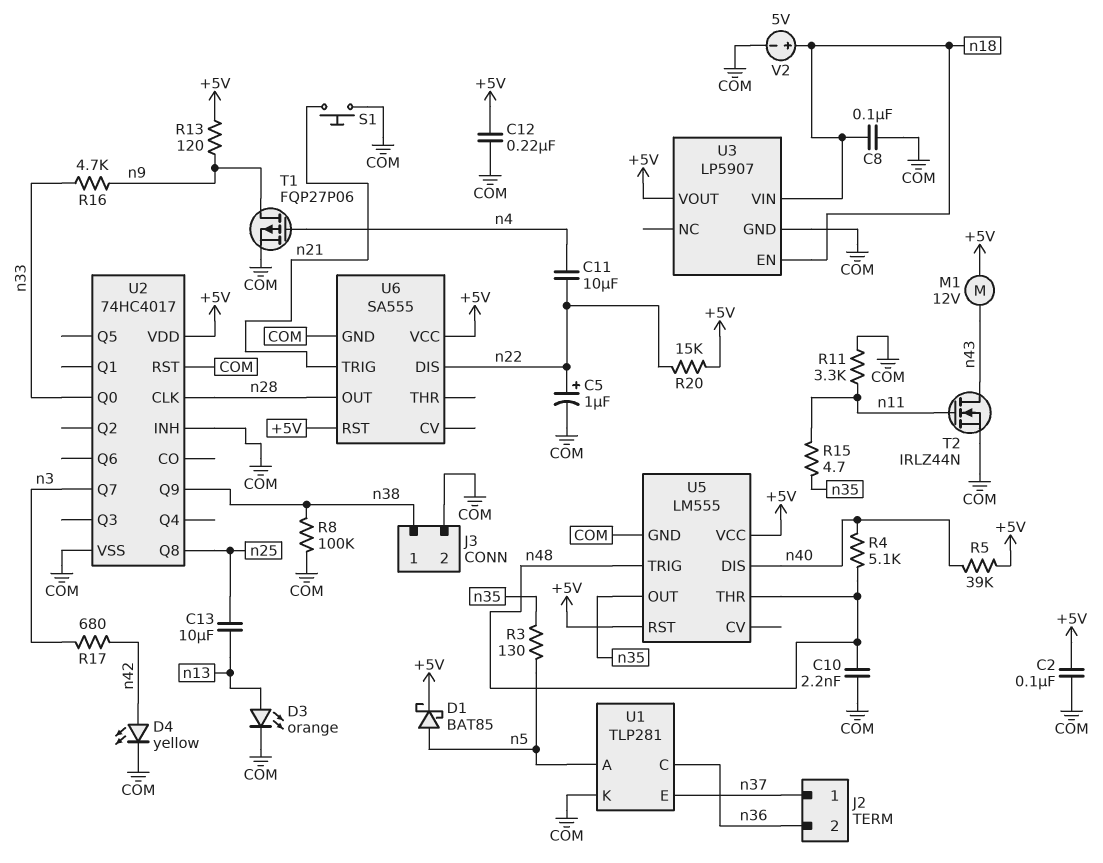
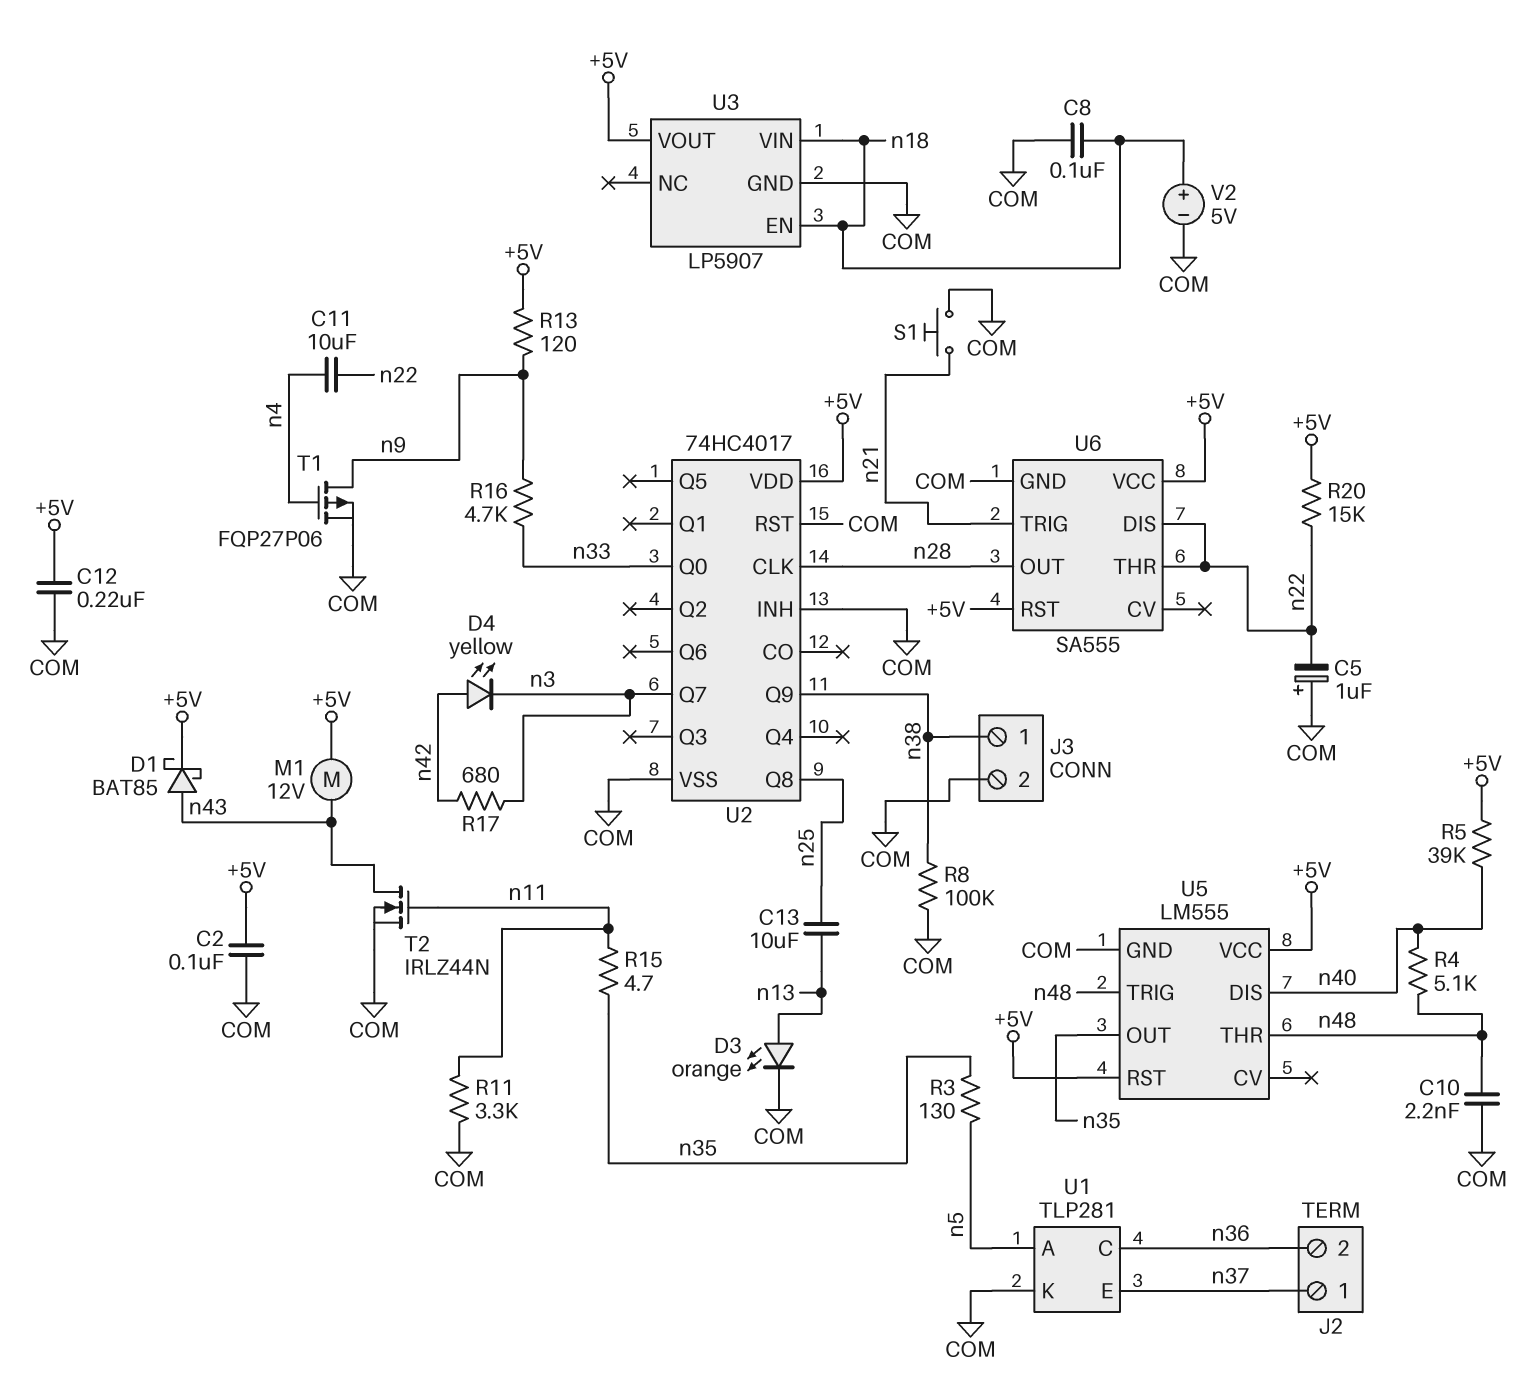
C5: 1uF (plus n22, minus COM) -> 1uF (plus COM, minus n22)
D1: schottky BAT85 (A n5, K +5V) -> schottky BAT85 (A n43, K +5V)
D4: LED yellow (A n42, K COM) -> LED yellow (A n42, K n3)
U6 pin THR: none -> n22

